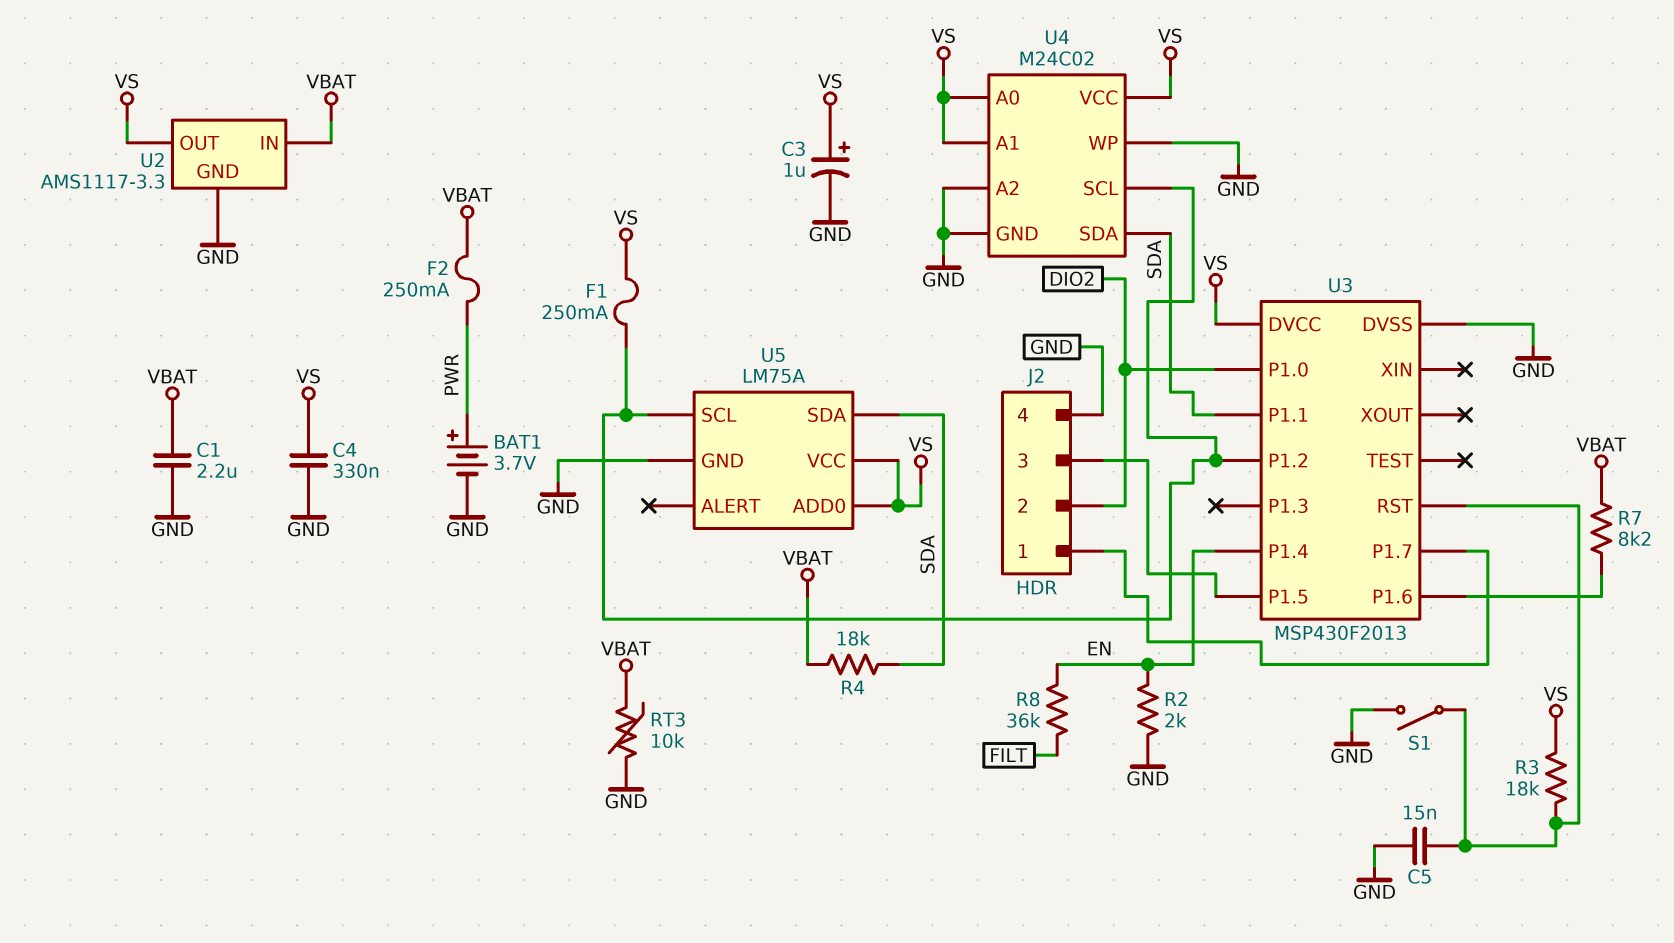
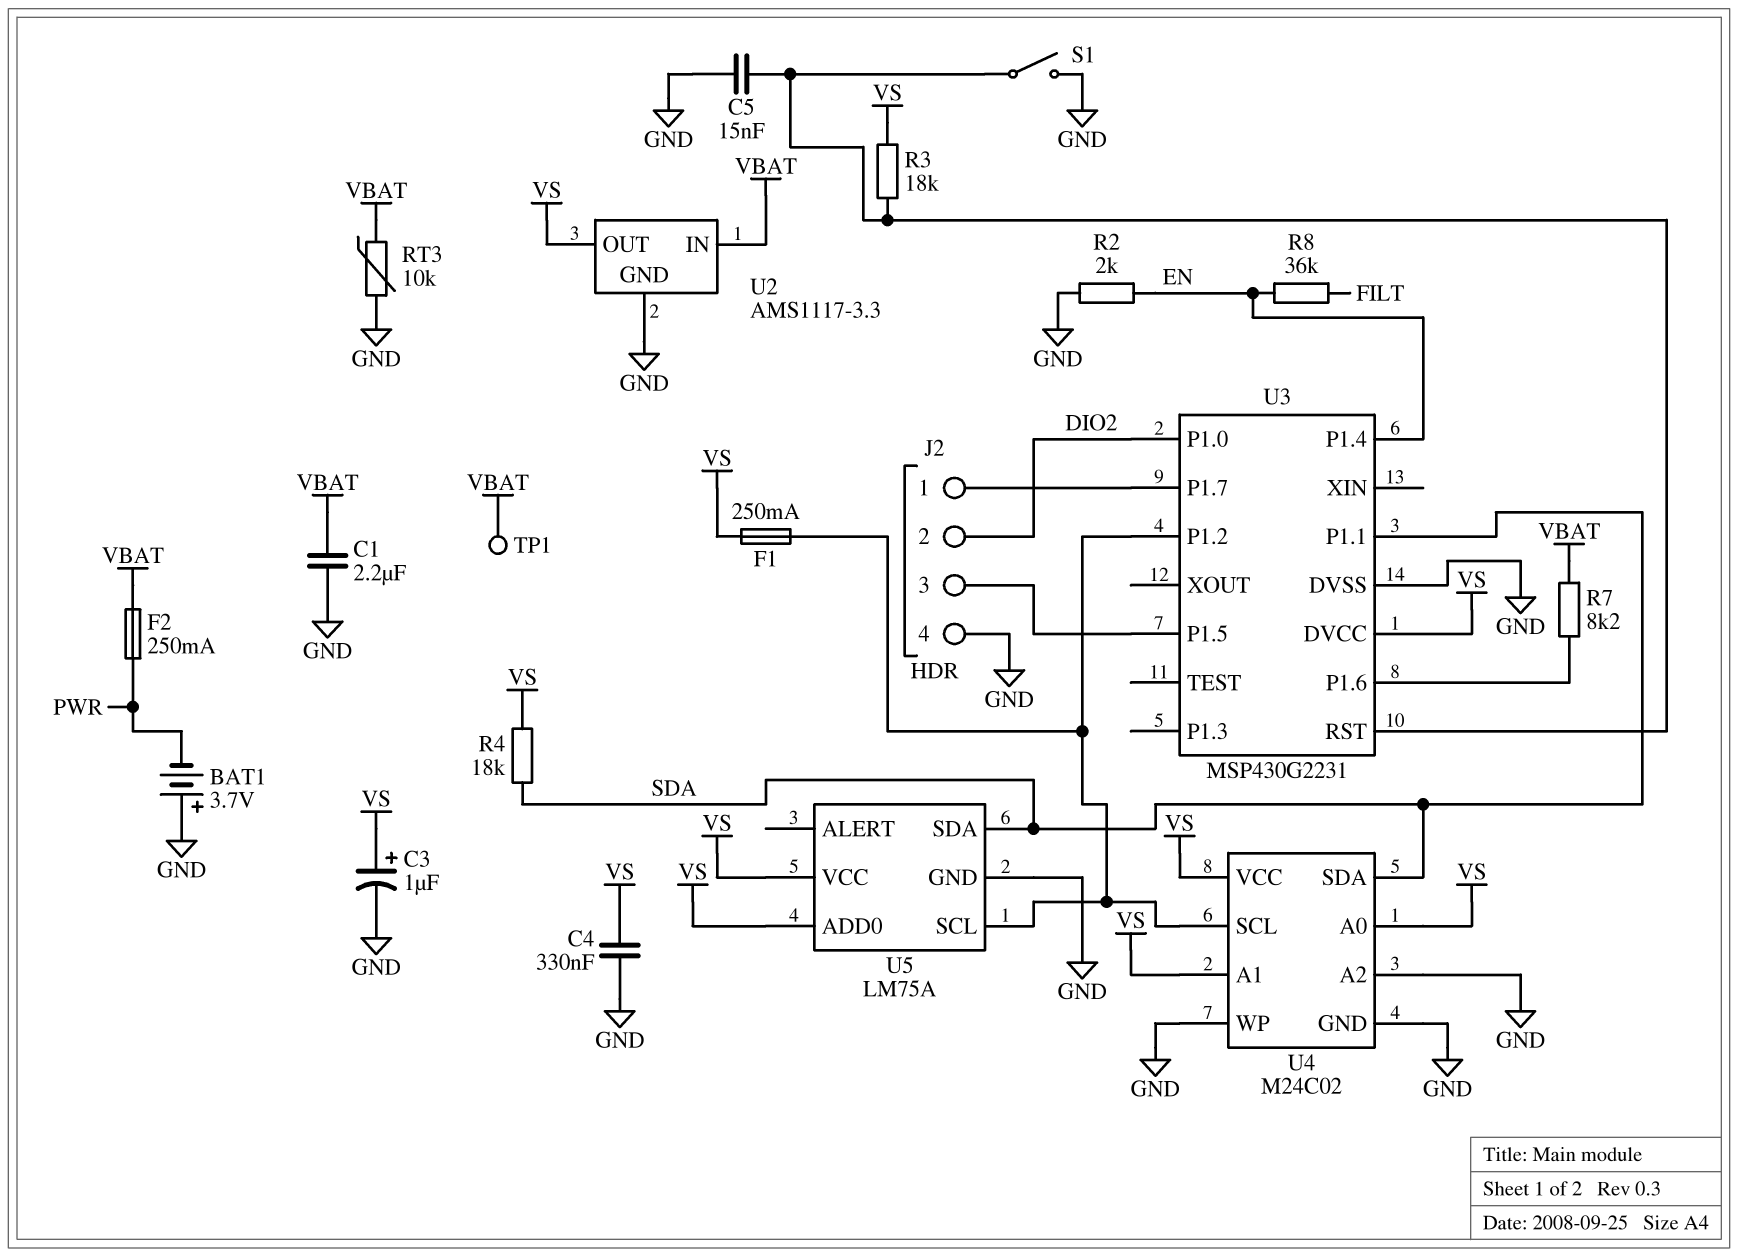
BAT1: 3.7V (plus PWR, minus GND) -> 3.7V (plus GND, minus PWR)
R4: 18k (SDA, VBAT) -> 18k (SDA, VS)
TP1: none -> test point (VBAT)
U3: MSP430F2013 -> MSP430G2231

